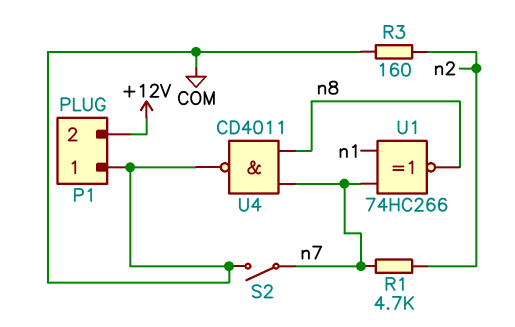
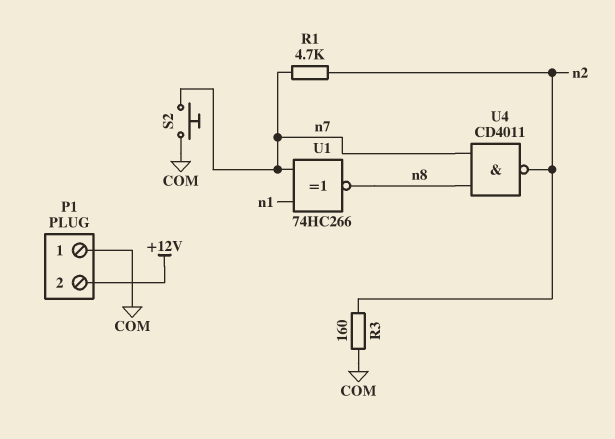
S2: switch (COM, n7) -> button (COM, n7)
U4: NAND CD4011 (in n7, in n8, out COM) -> NAND CD4011 (in n7, in n8, out n2)

